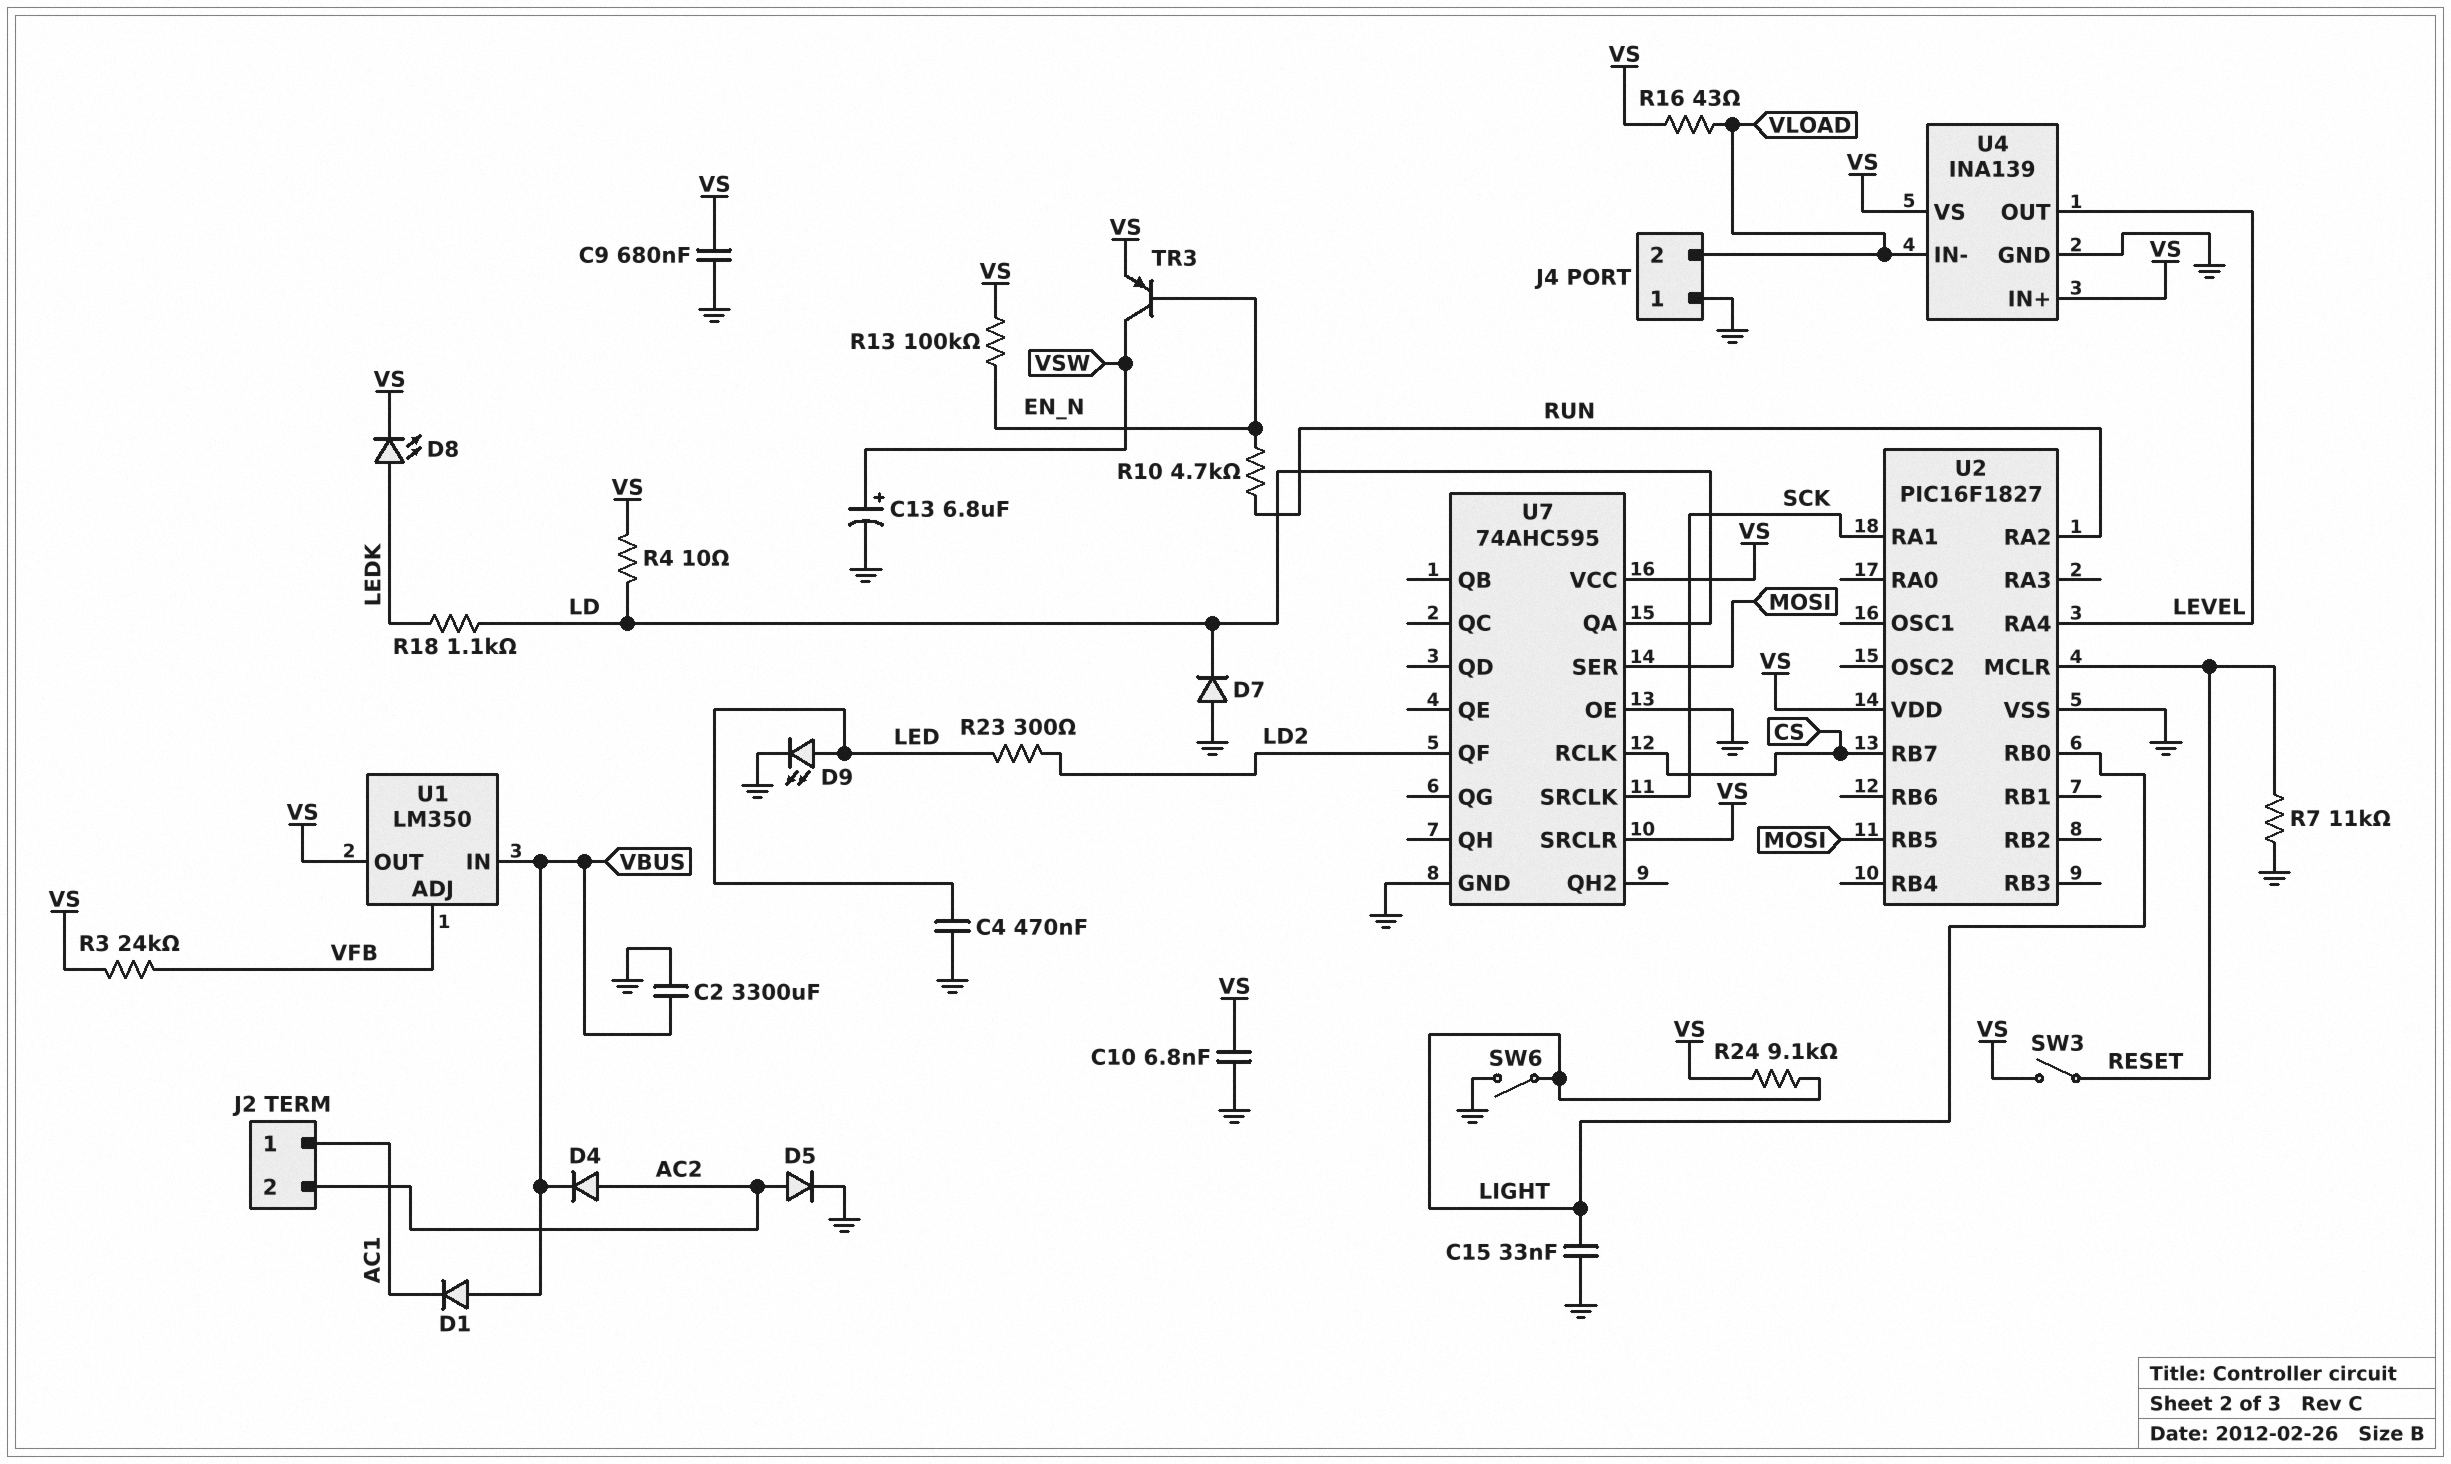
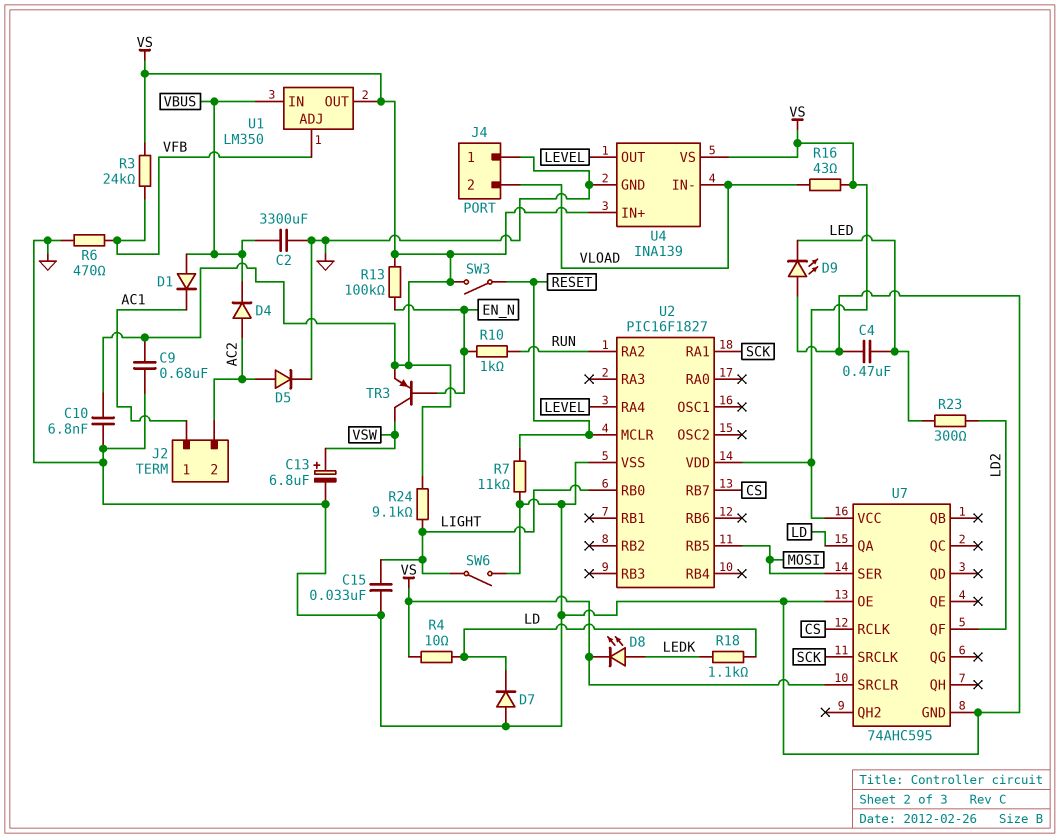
D9: LED (A LED, K GND) -> LED (A GND, K LED)
R6: none -> 470 (GND, VFB)
R10: 4.7k (EN_N, RUN) -> 1k (EN_N, RUN)

